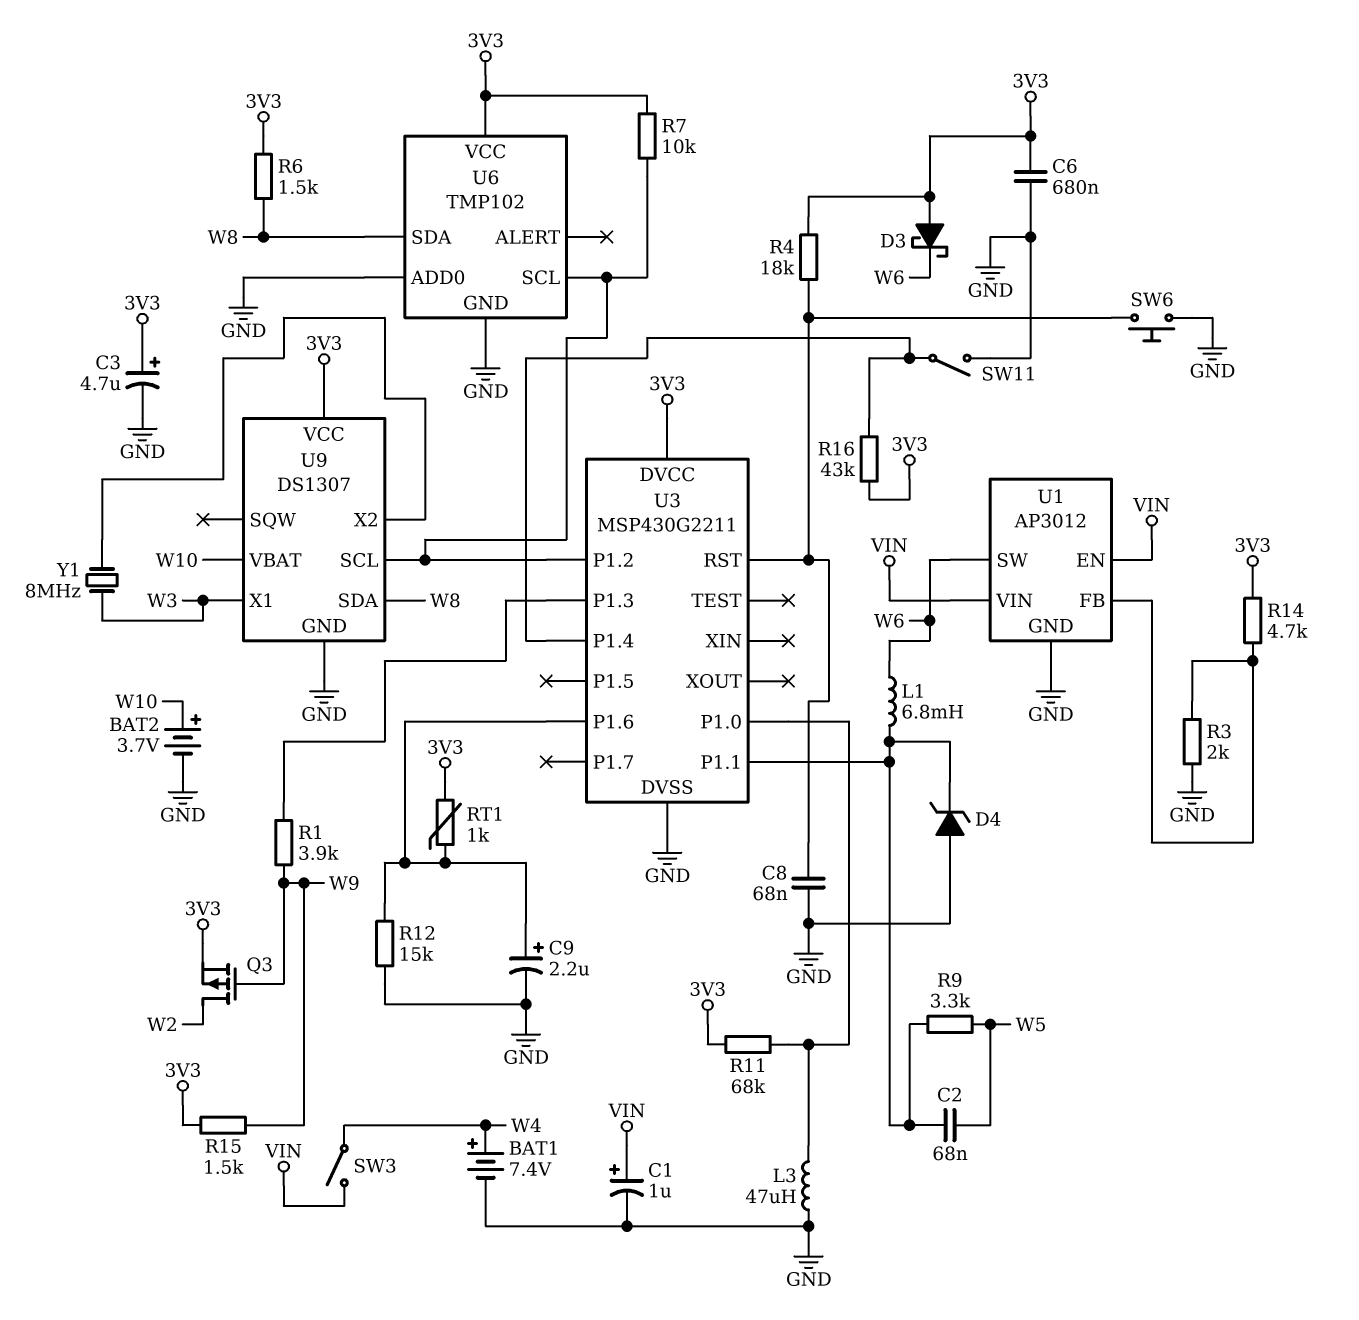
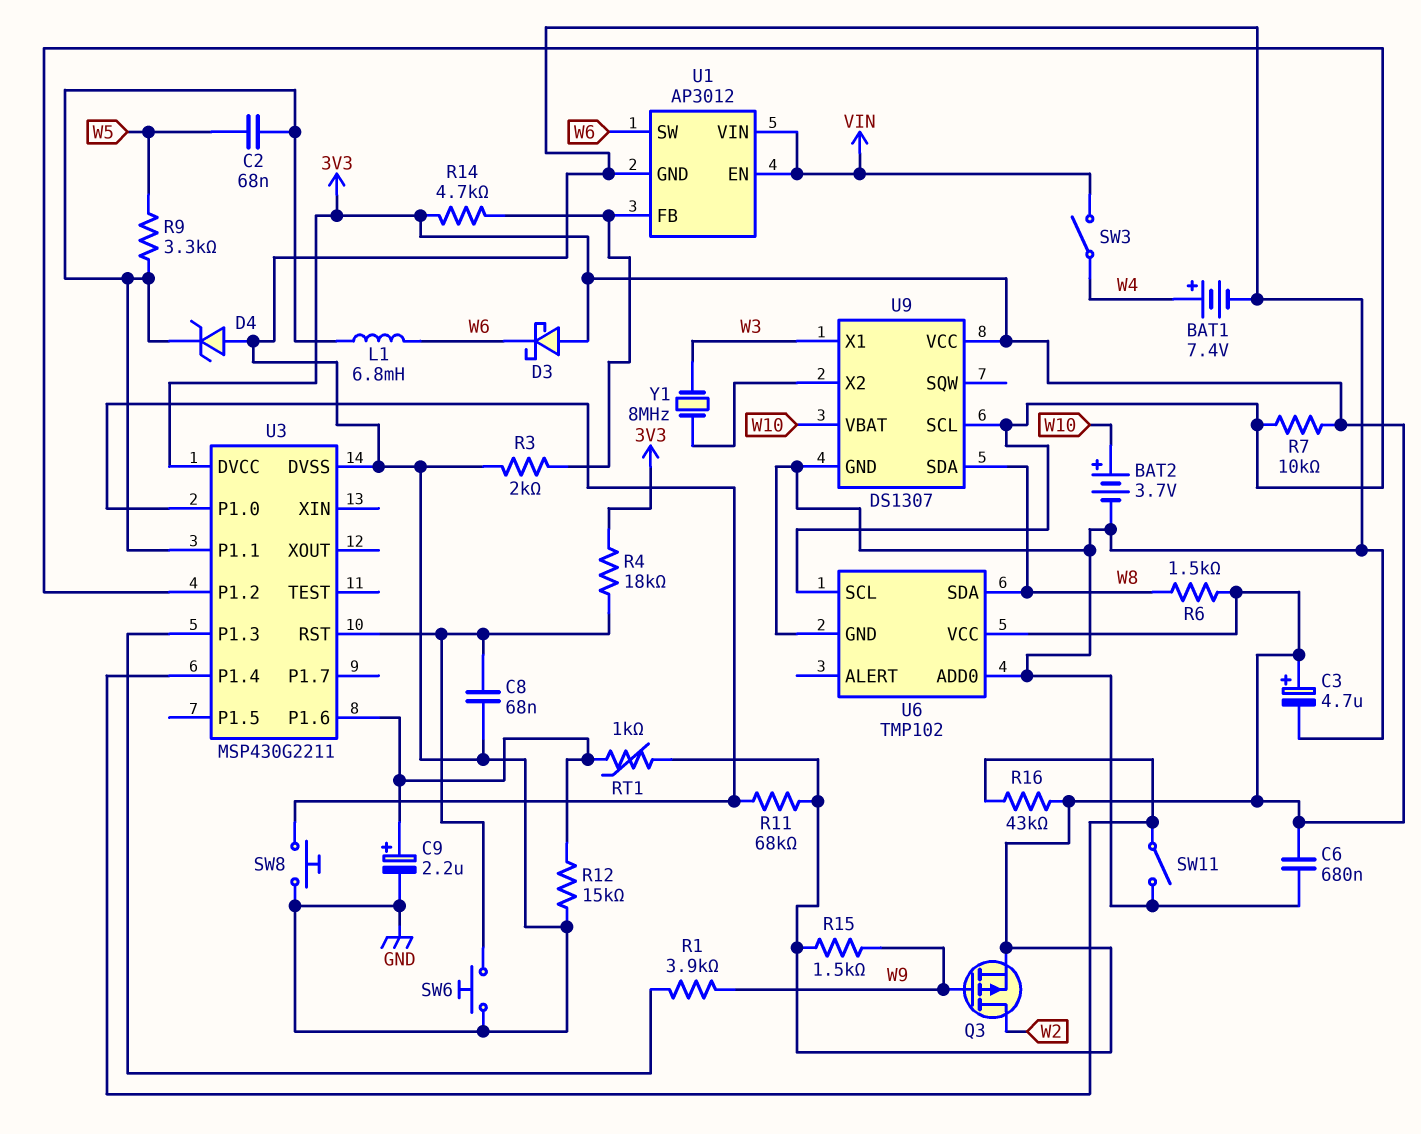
C1: 1uF (plus VIN, minus GND) -> none
L3: 47uH (GND, U3/P1.0) -> none
SW8: none -> button (GND, U3/P1.0)

